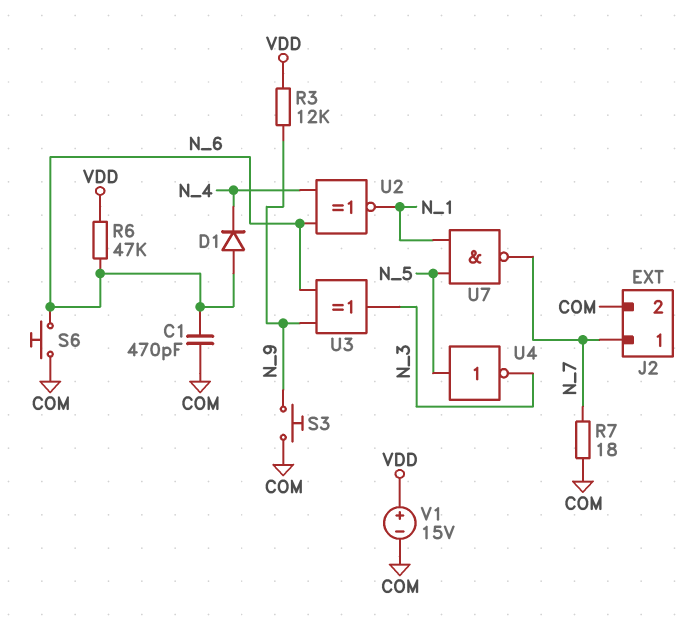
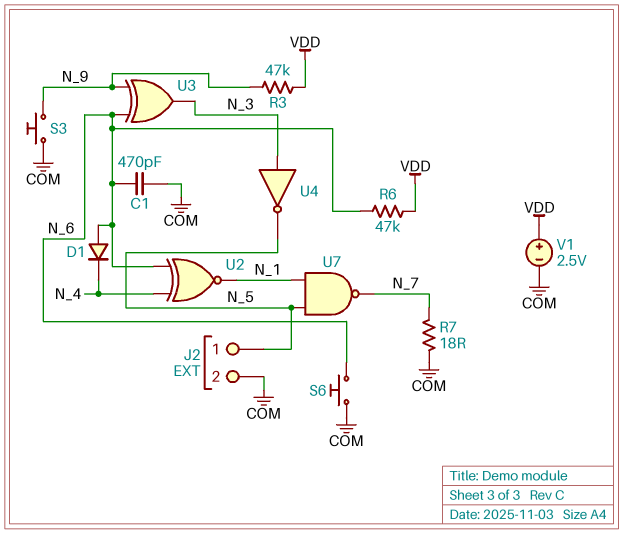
J2 pin 1: N_7 -> N_5
R3: 12k (N_9, VDD) -> 47k (N_9, VDD)
U4: NOT (in N_5, out N_3) -> NOT (in N_3, out N_5)
V1: 15V (plus VDD, minus COM) -> 2.5V (plus VDD, minus COM)

